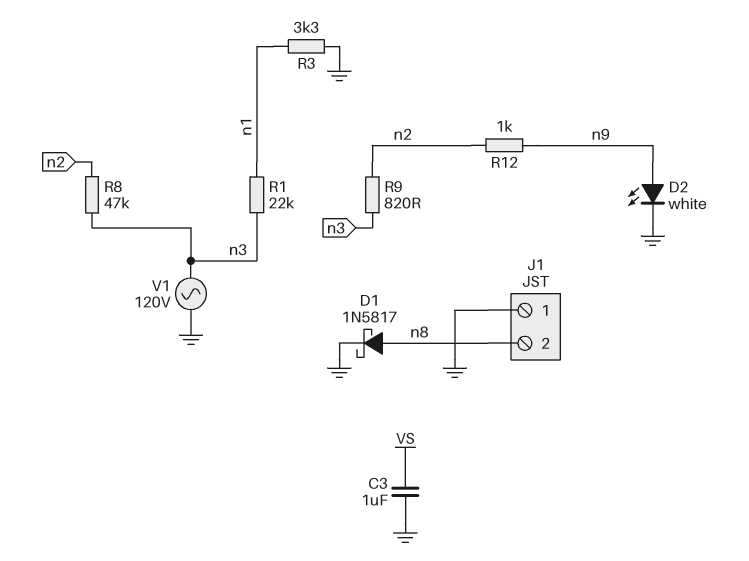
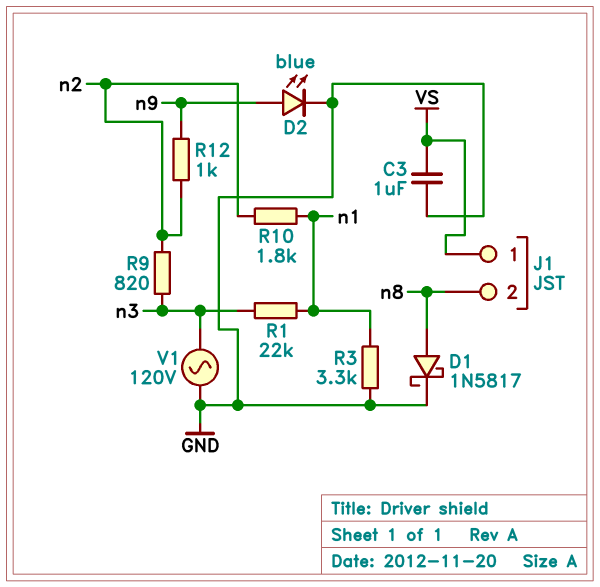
D2: LED white (A n9, K GND) -> LED blue (A n9, K GND)
J1 pin 1: GND -> VS
R8: 47k (n2, n3) -> none
R10: none -> 1.8k (n1, n2)

